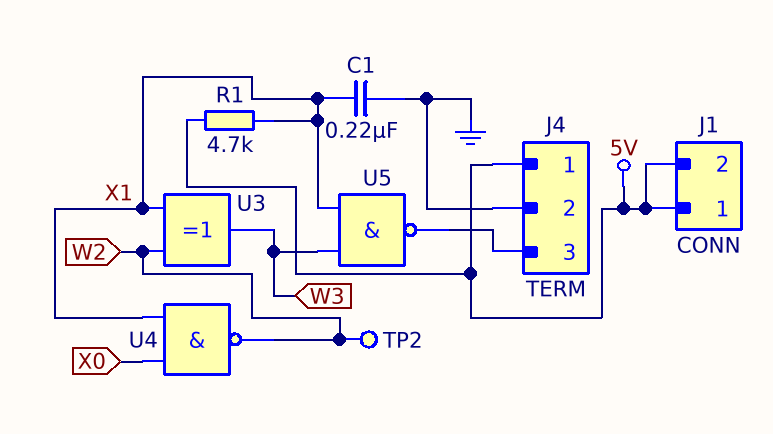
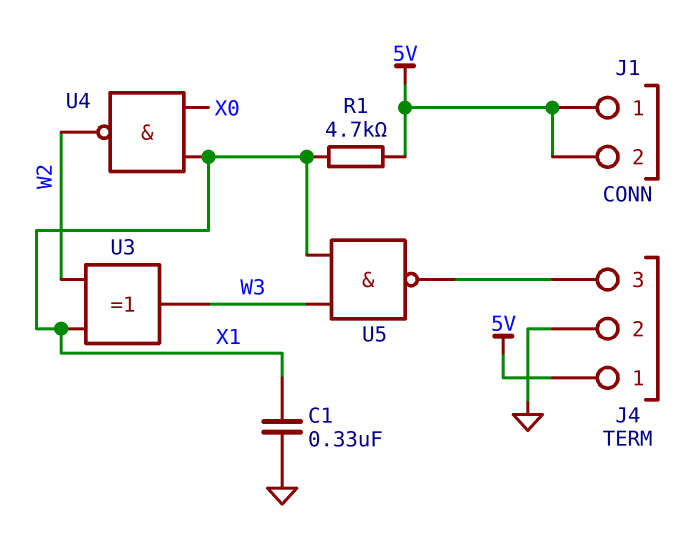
C1: 220nF (GND, X1) -> 330nF (GND, X1)
TP2: test point (W2) -> none

